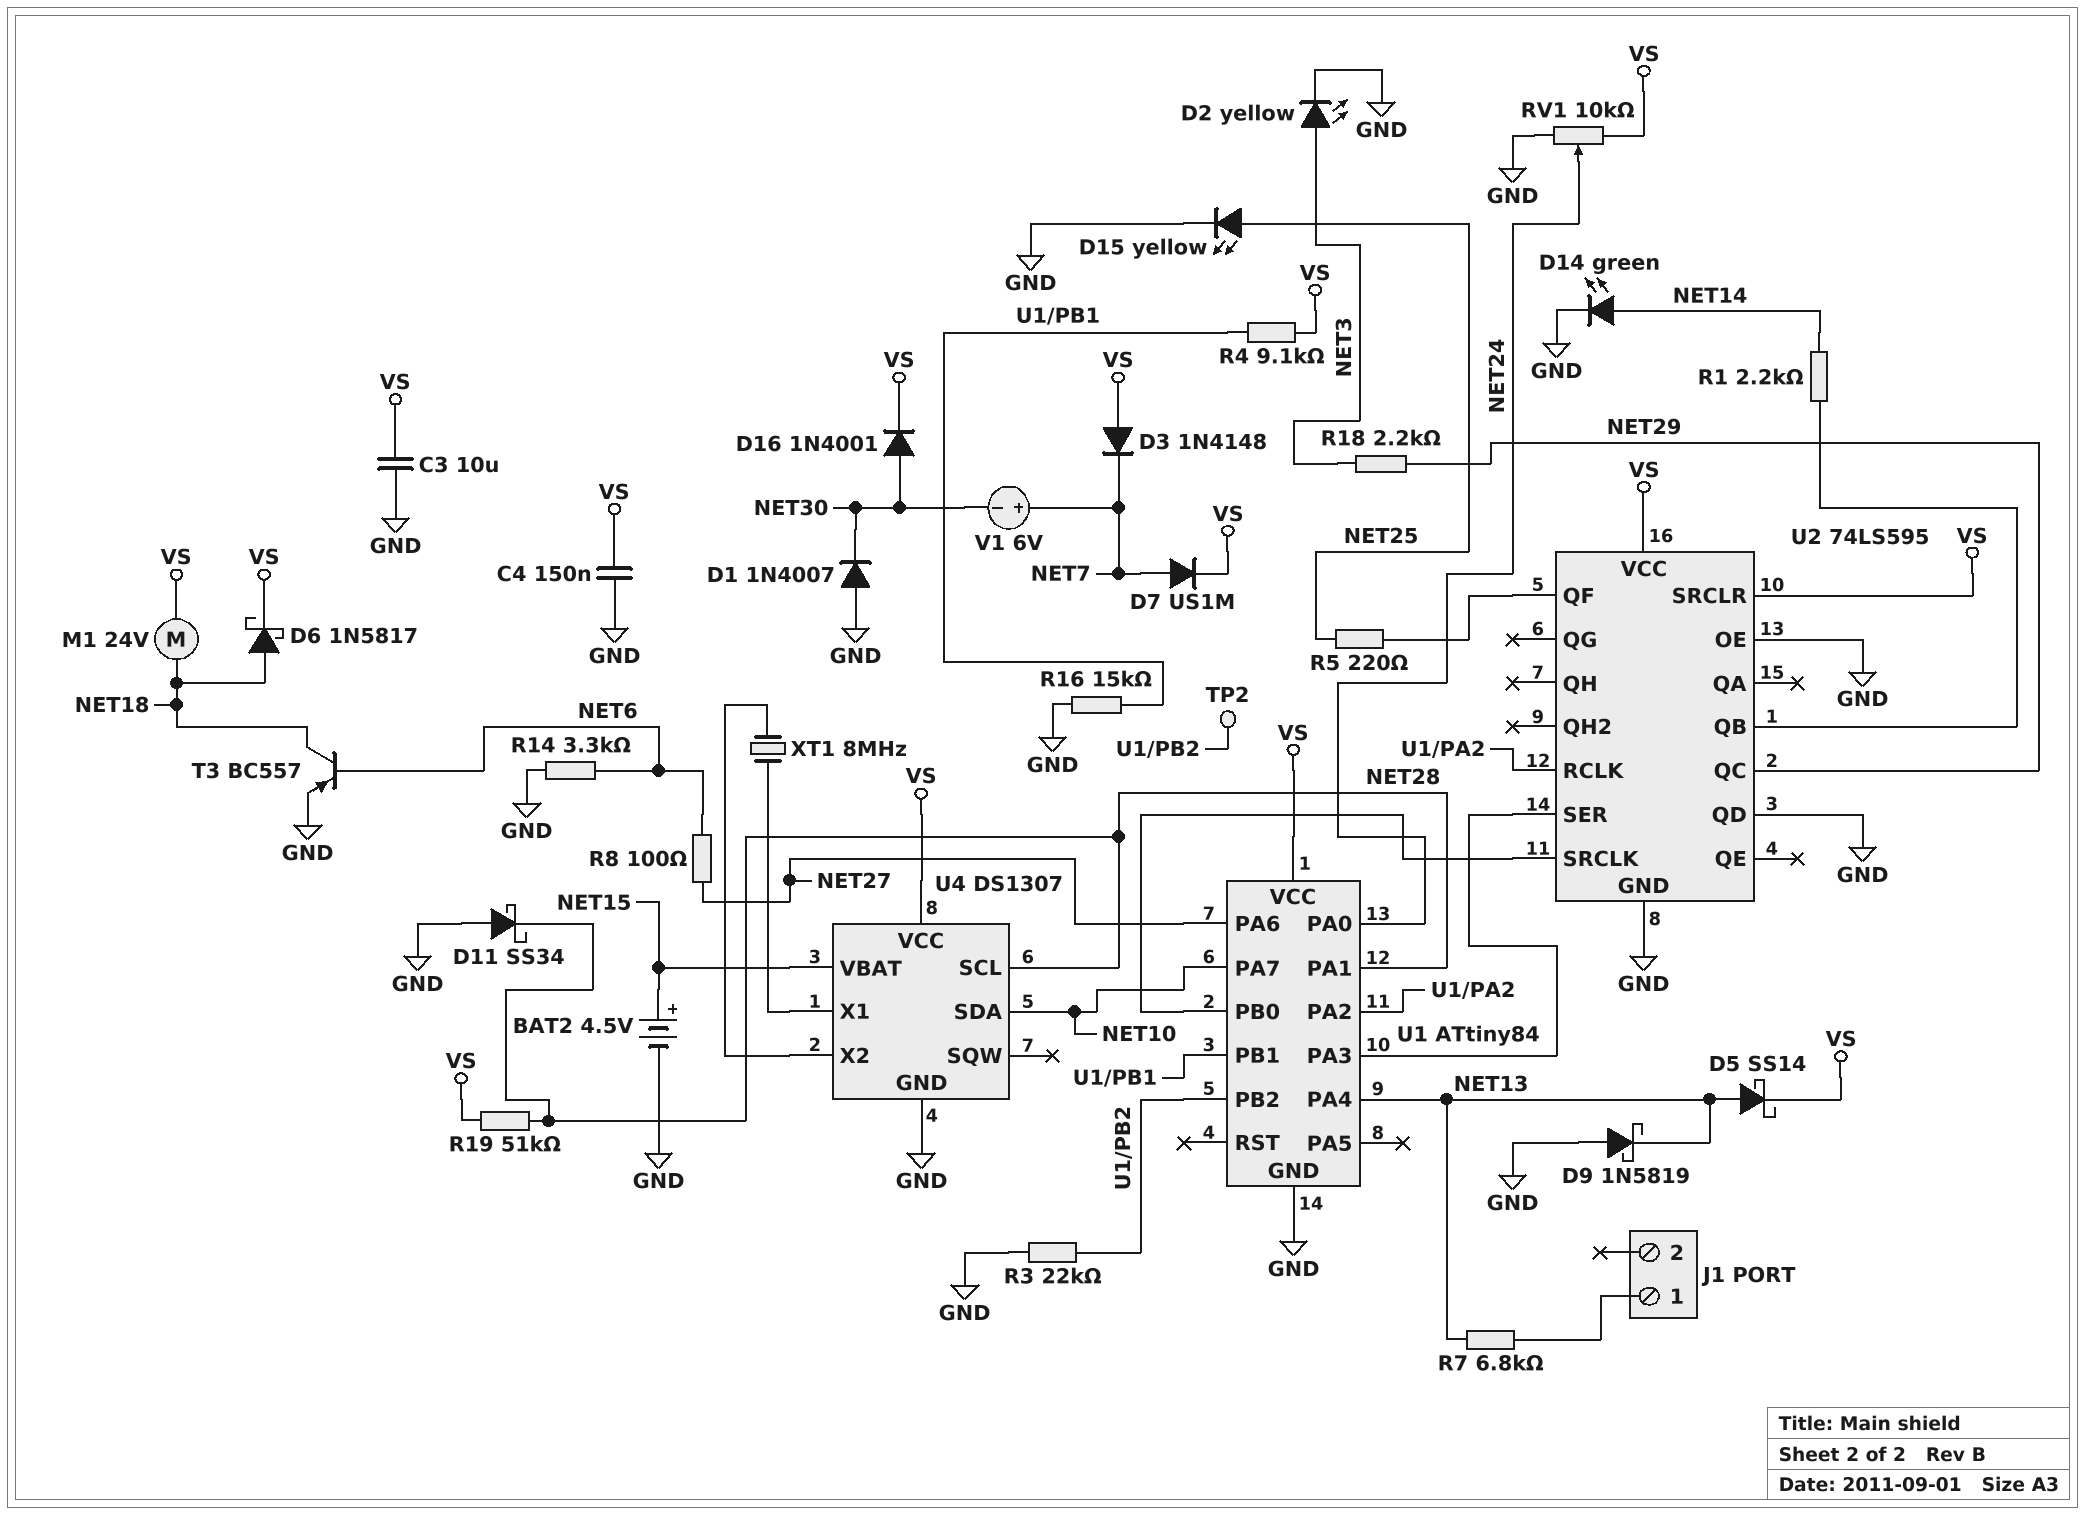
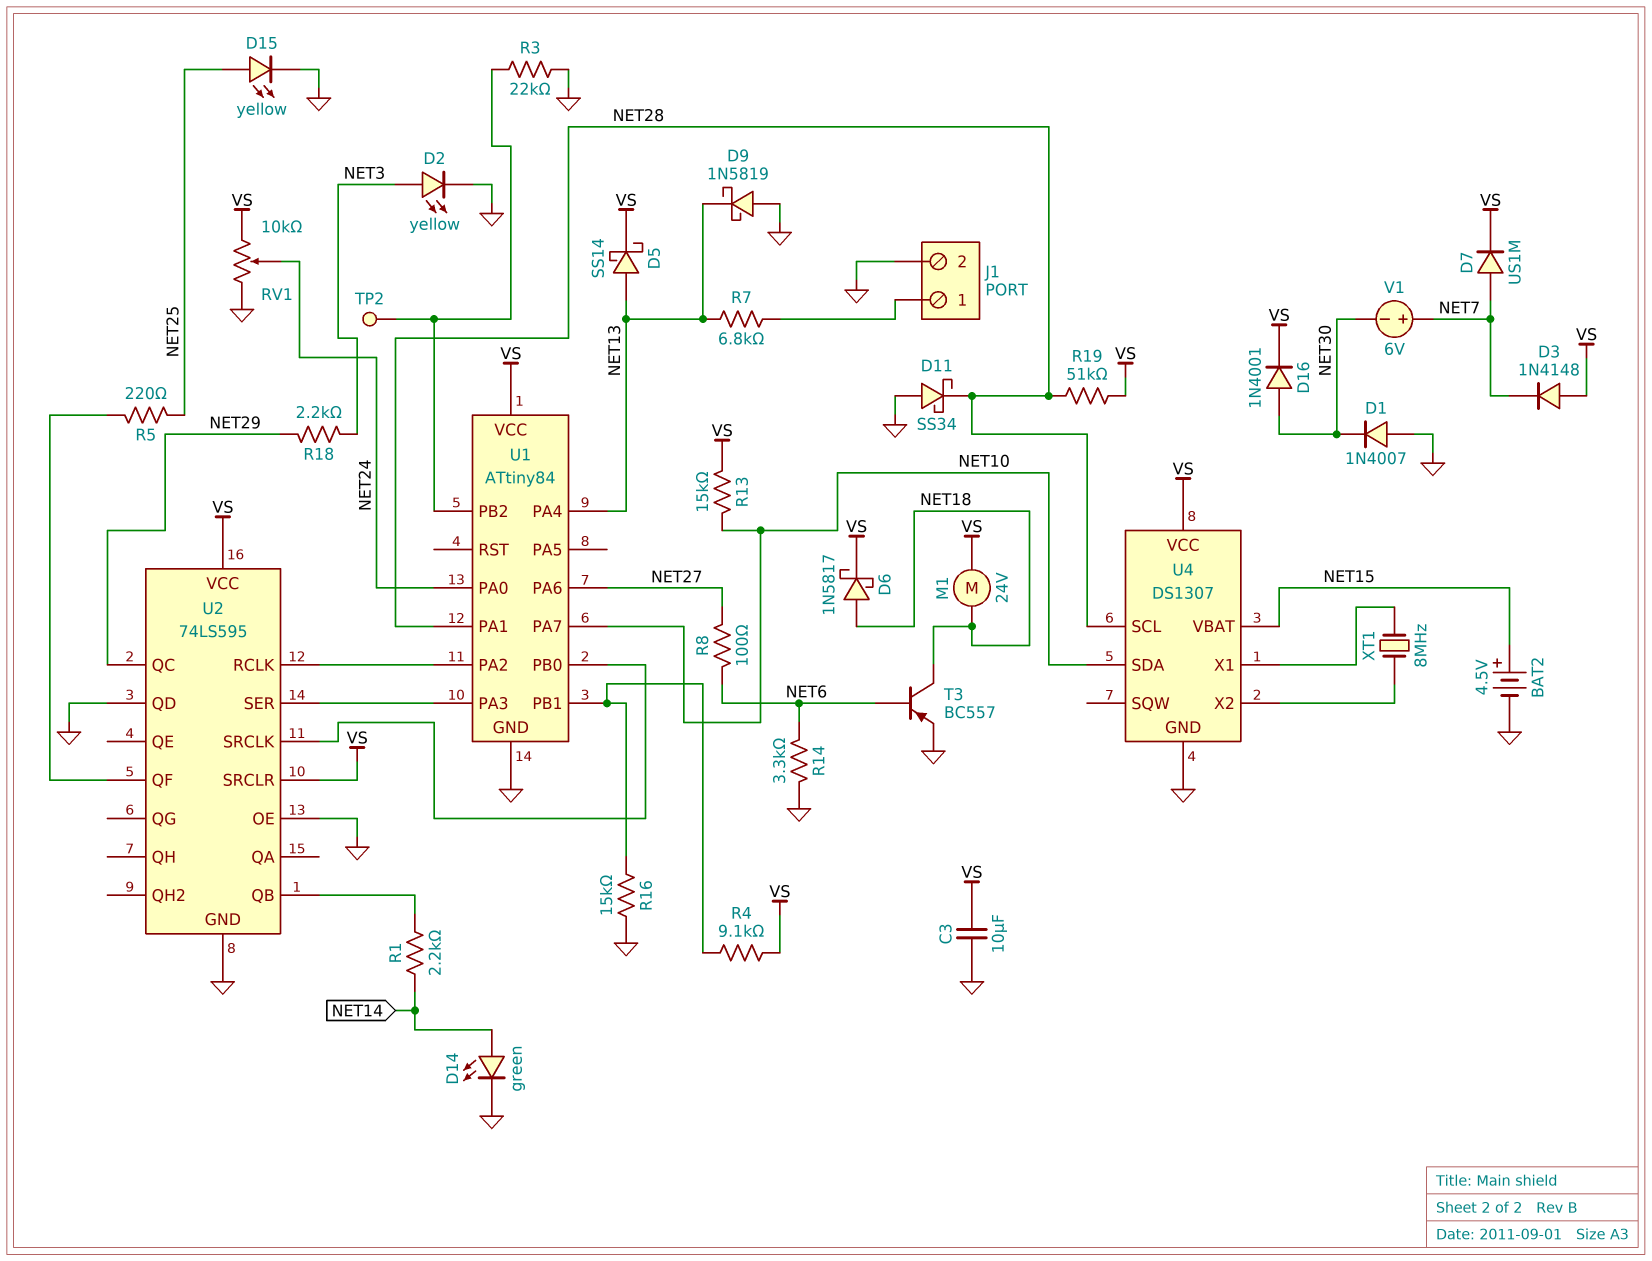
C4: 150nF (GND, VS) -> none
J1 pin 2: none -> GND
R13: none -> 15k (NET10, VS)

